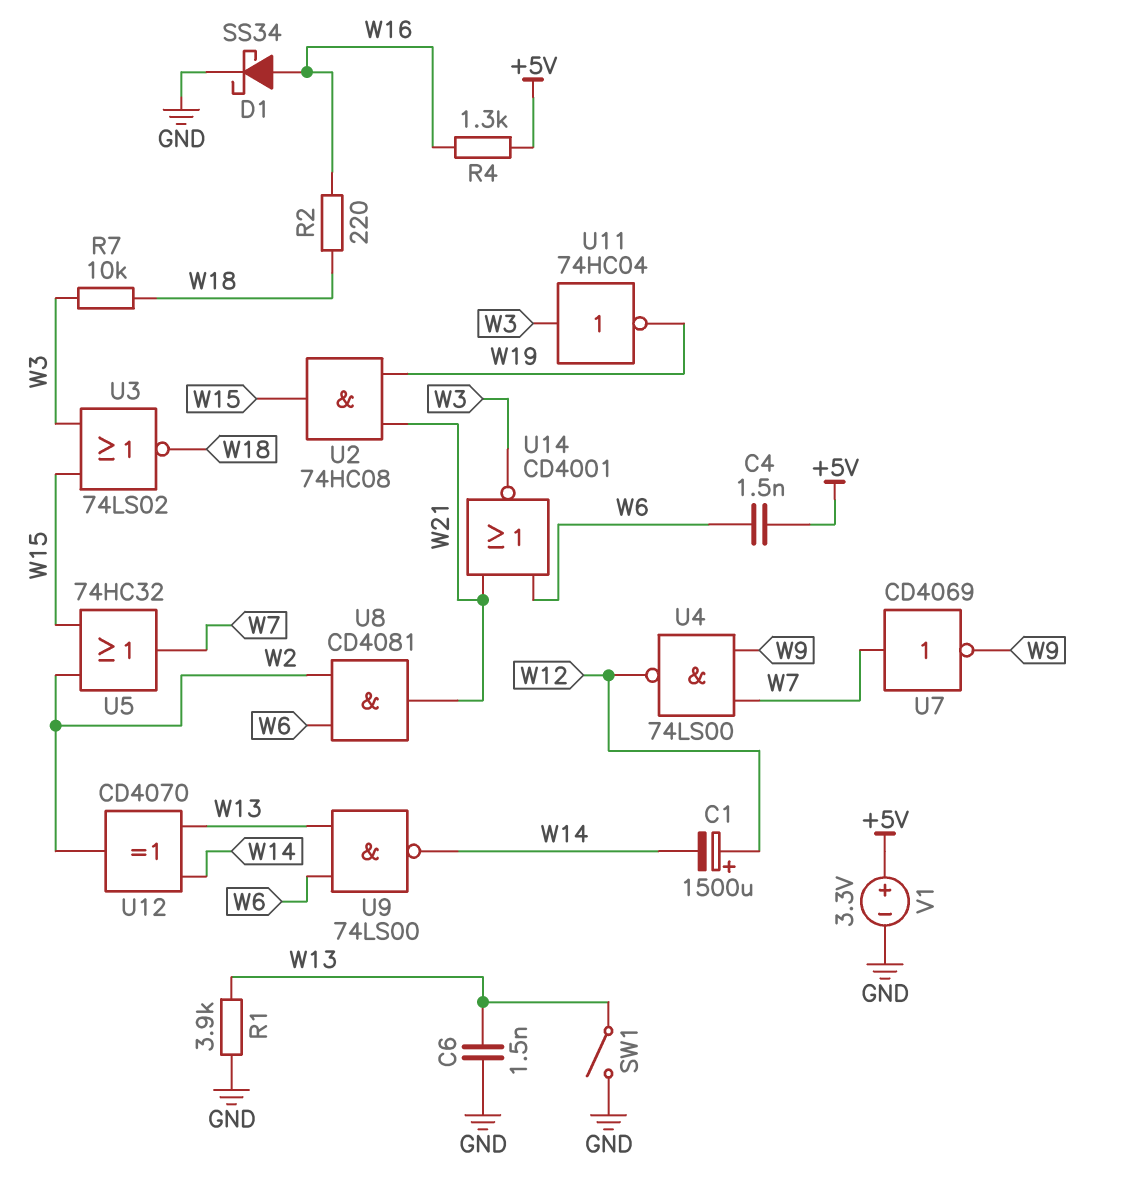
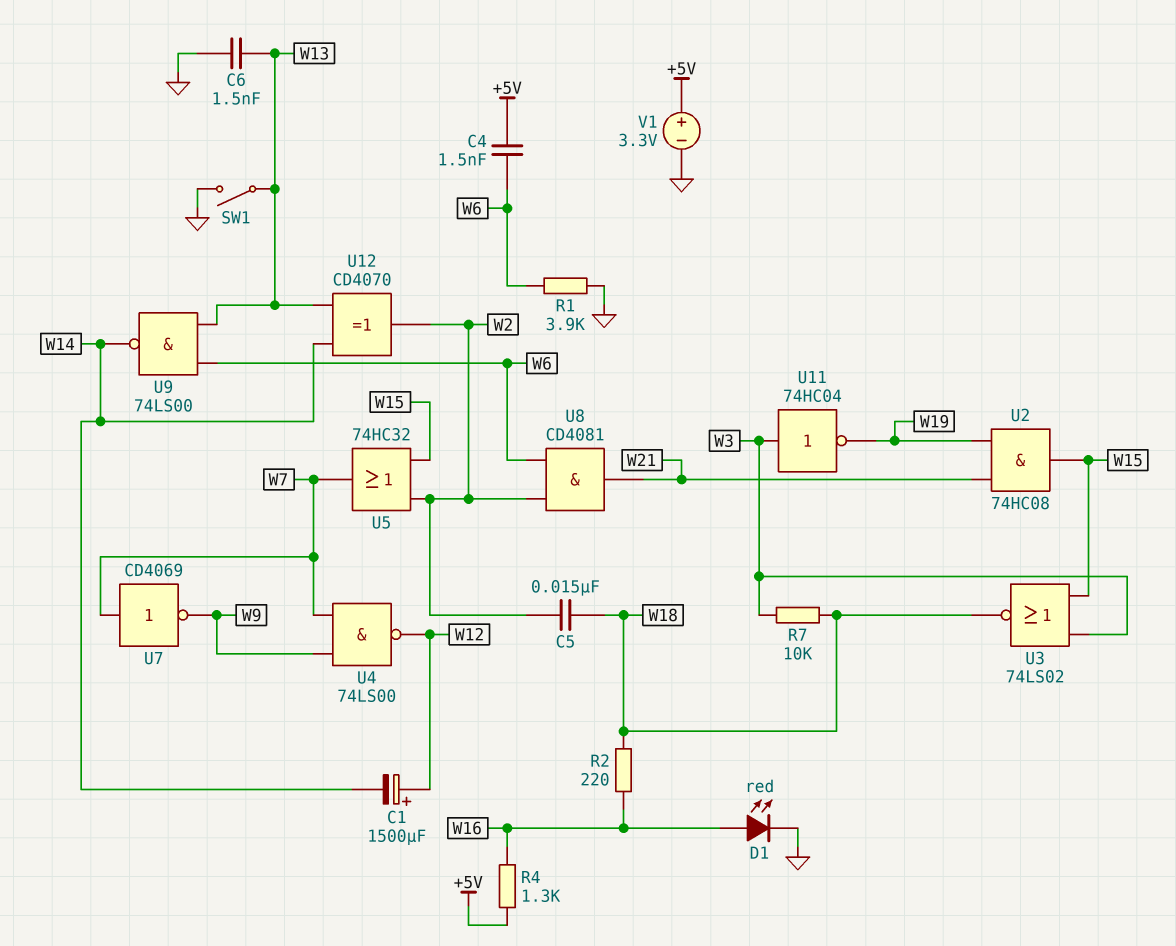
C5: none -> 15nF (W2, W18)
D1: schottky SS34 (A W16, K GND) -> LED red (A W16, K GND)
R1: 3.9k (GND, W13) -> 3.9k (GND, W6)
U14: NOR CD4001 (in W6, in W21, out W3) -> none

